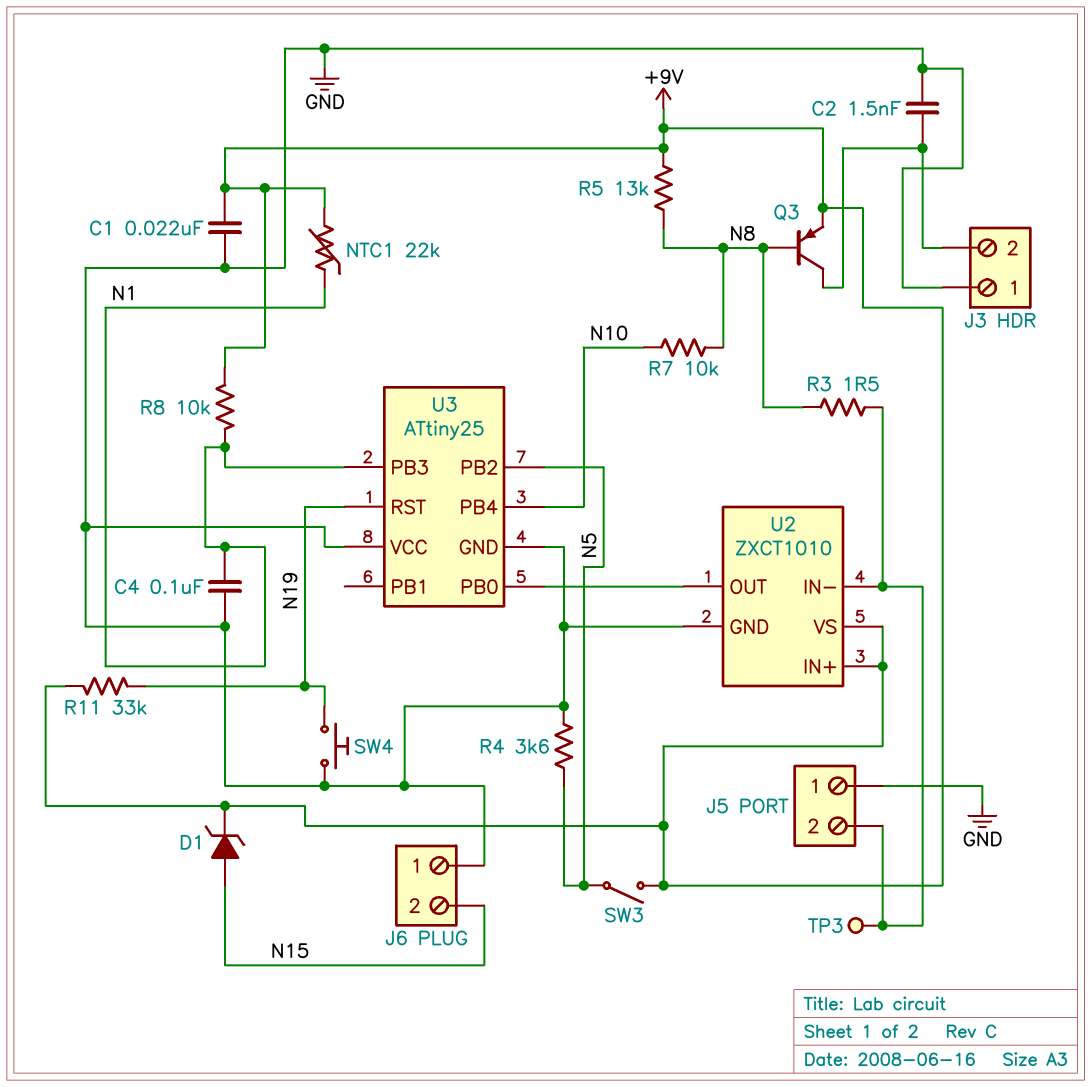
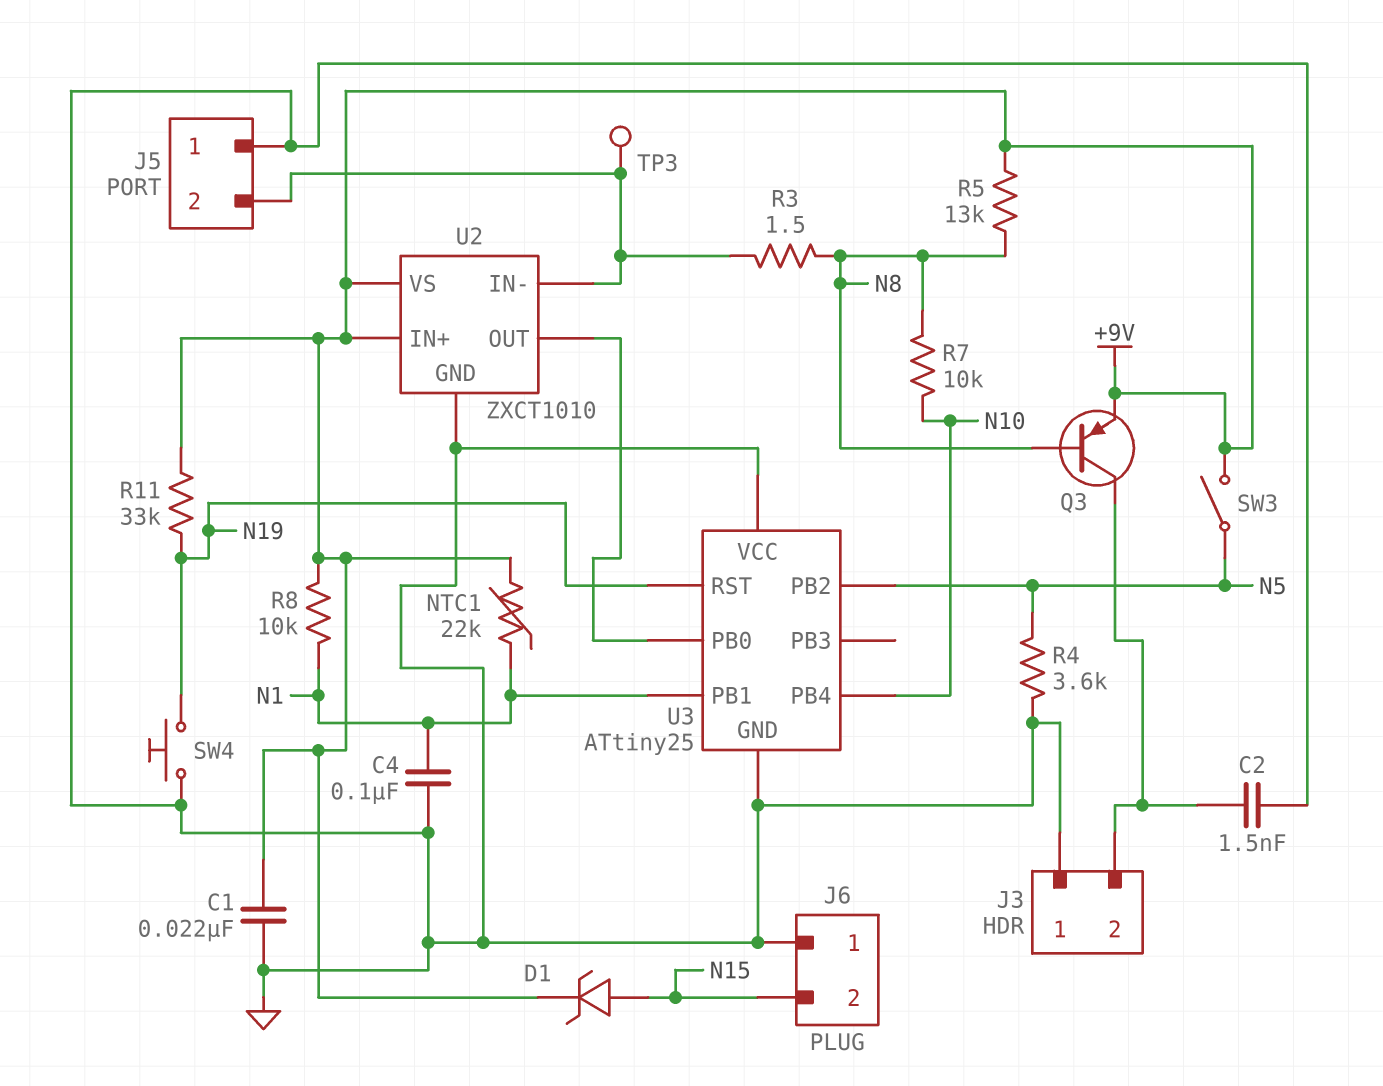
U3 pin PB1: none -> N1
U3 pin PB3: N1 -> none

